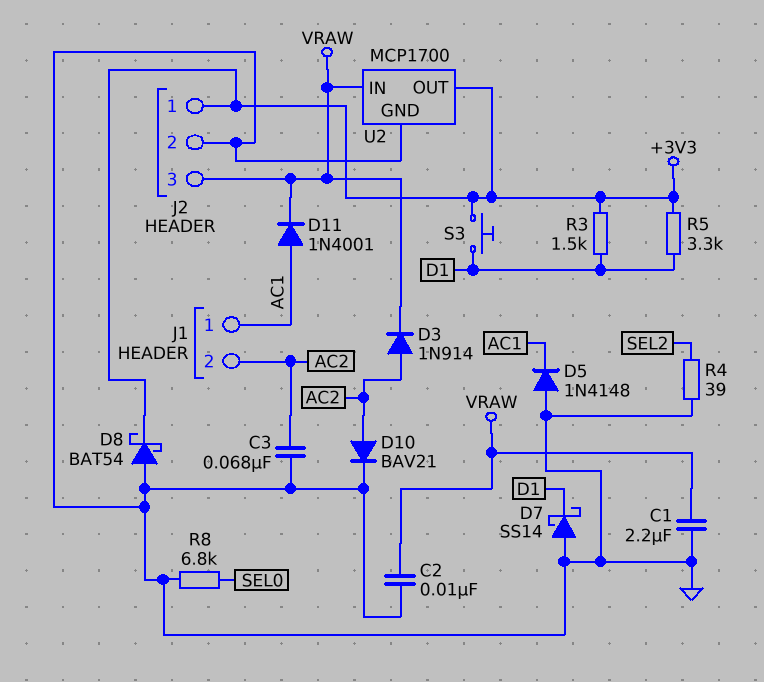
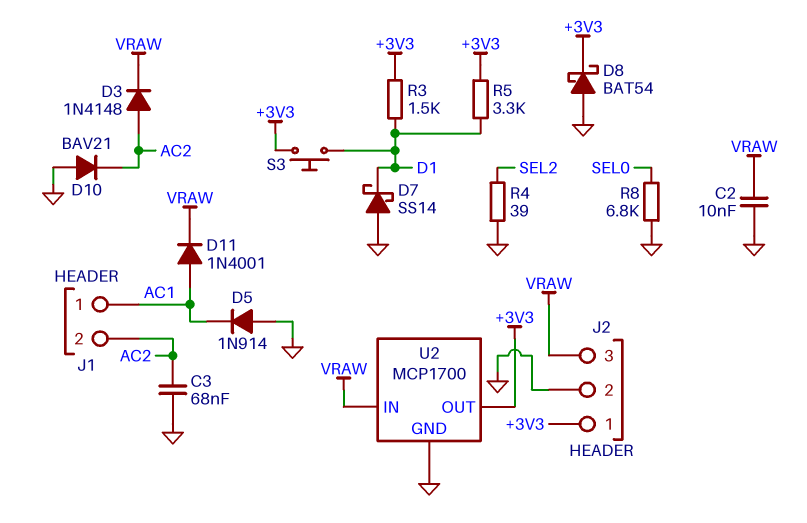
C1: 2.2uF (GND, VRAW) -> none
D3: diode 1N914 (A AC2, K VRAW) -> diode 1N4148 (A AC2, K VRAW)
D5: diode 1N4148 (A GND, K AC1) -> diode 1N914 (A GND, K AC1)
D10: diode BAV21 (A AC2, K GND) -> diode BAV21 (A GND, K AC2)

